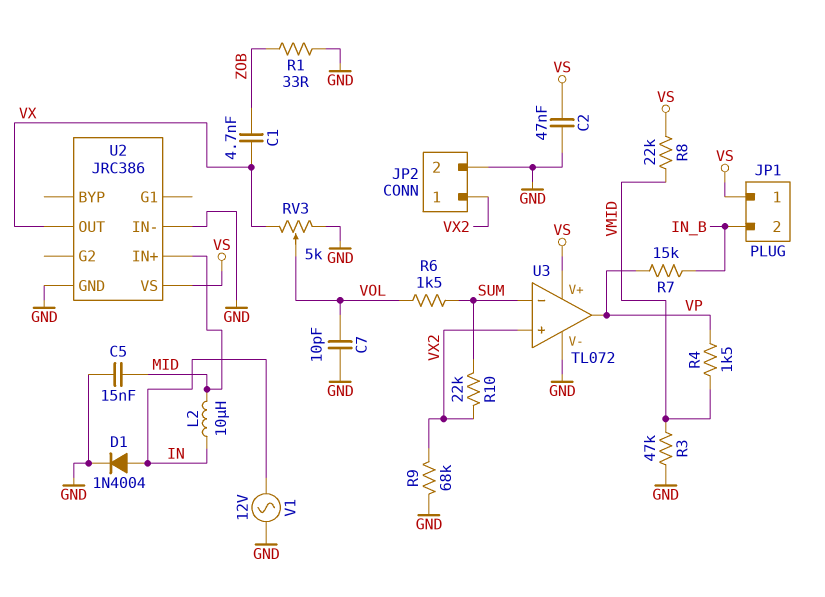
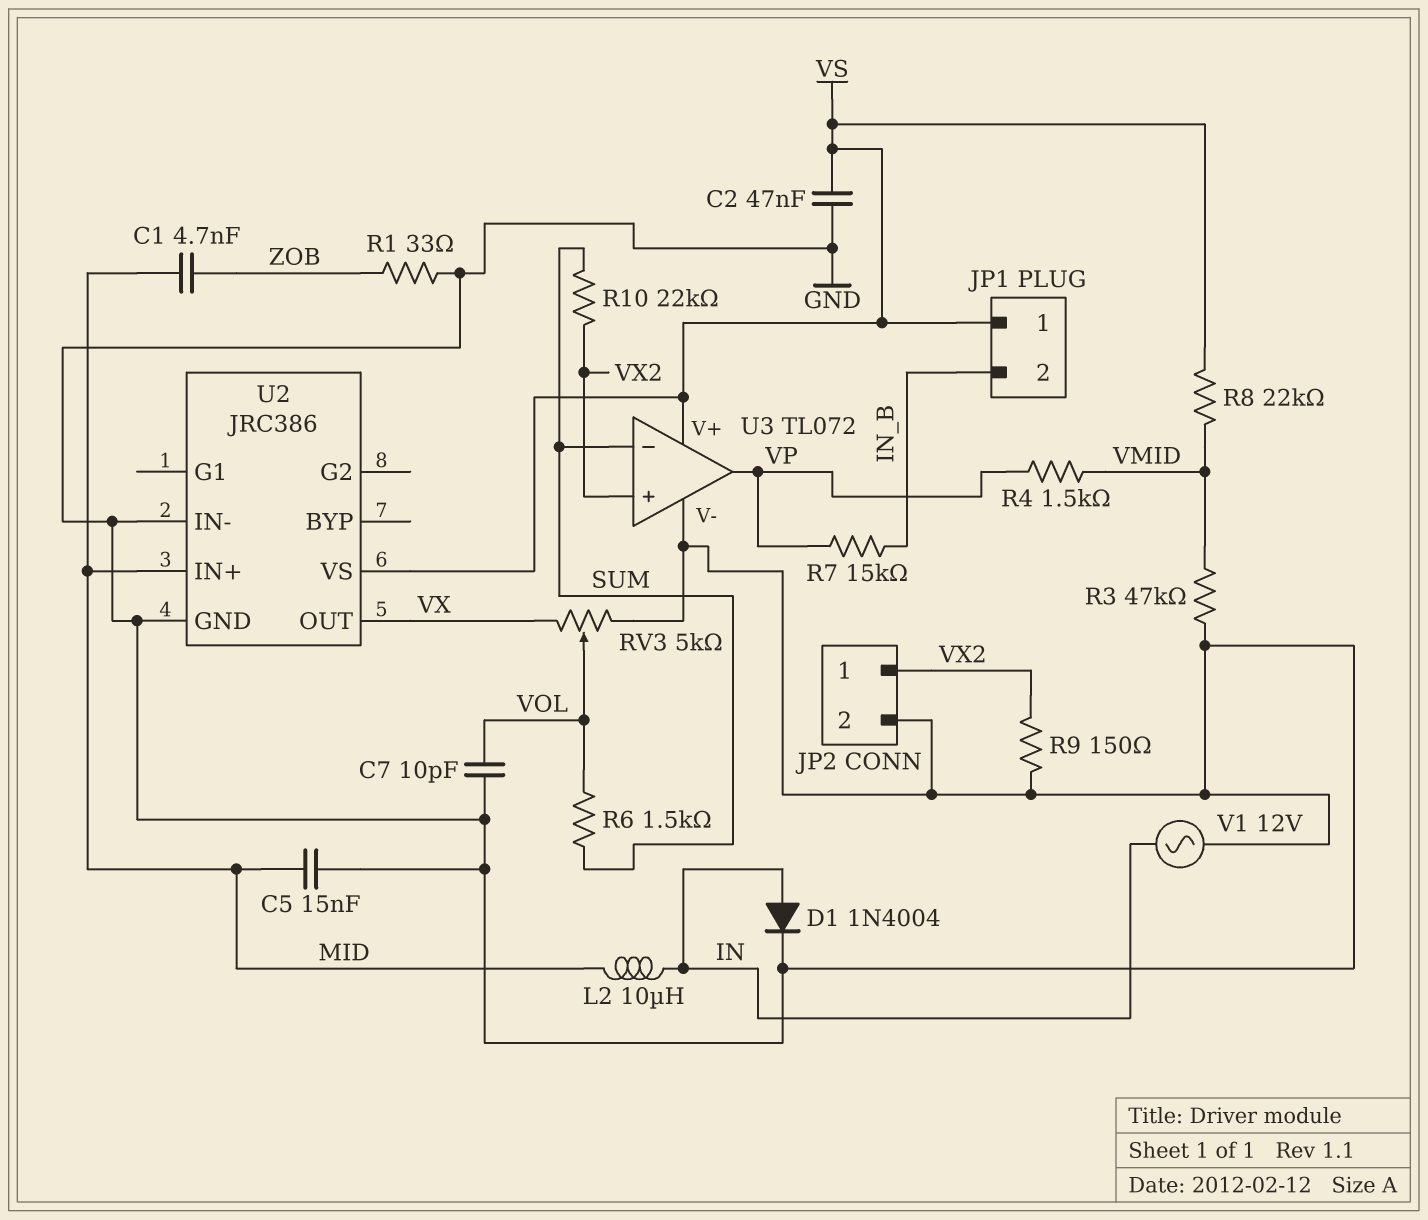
C1: 4.7nF (VX, ZOB) -> 4.7nF (MID, ZOB)
R9: 68k (GND, VX2) -> 150 (GND, VX2)

